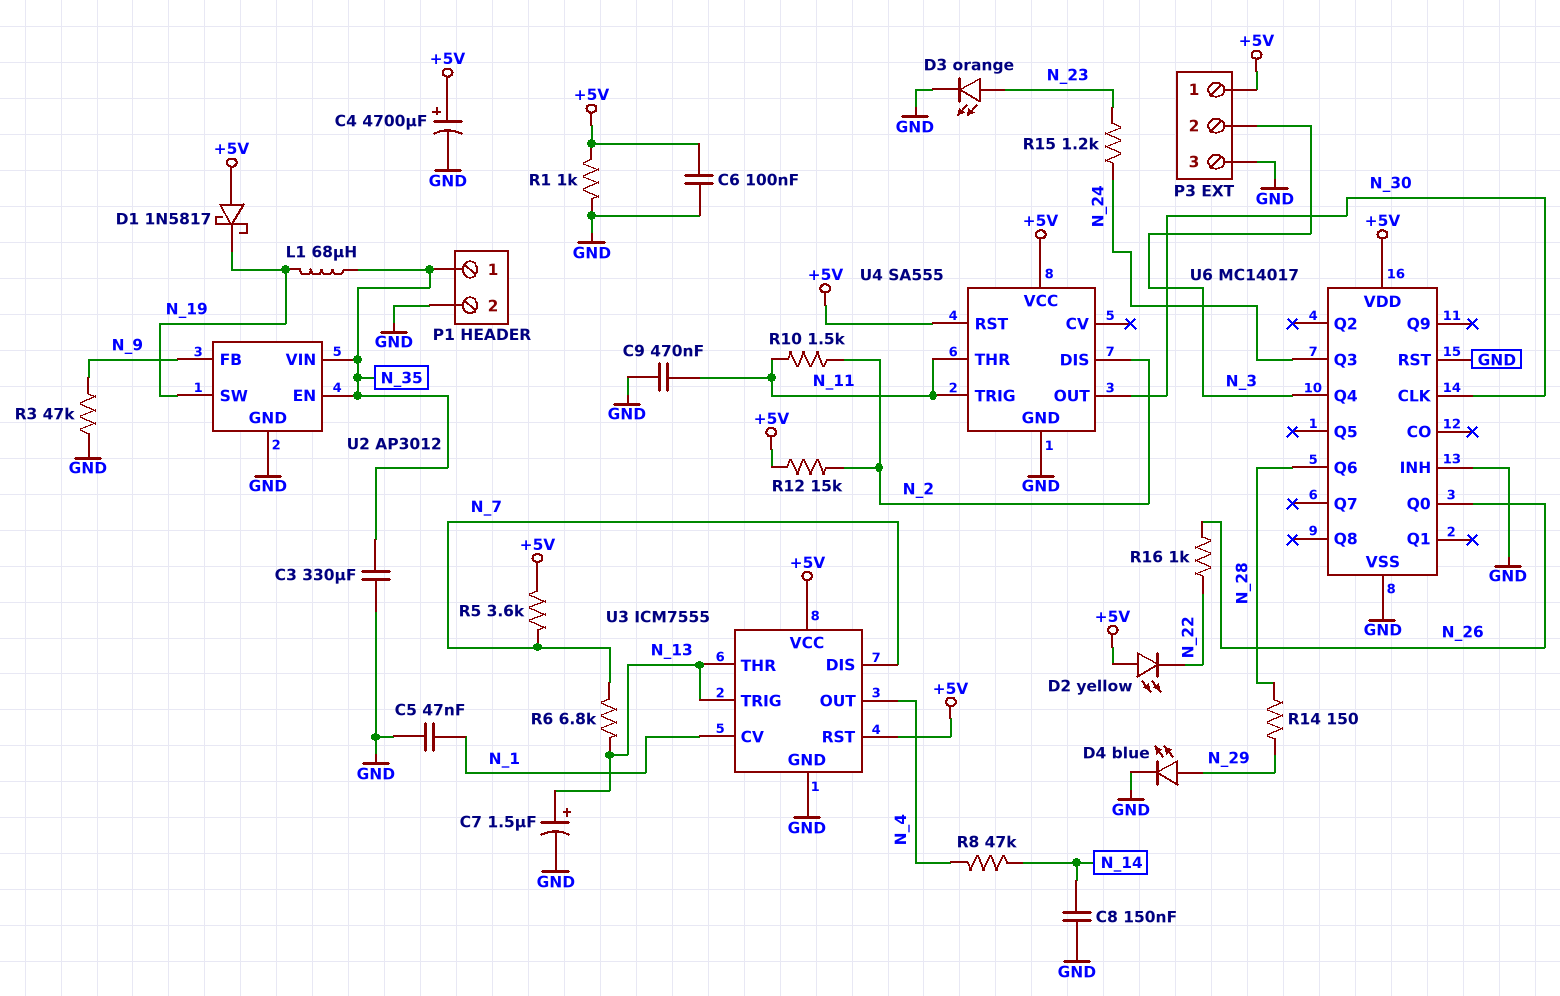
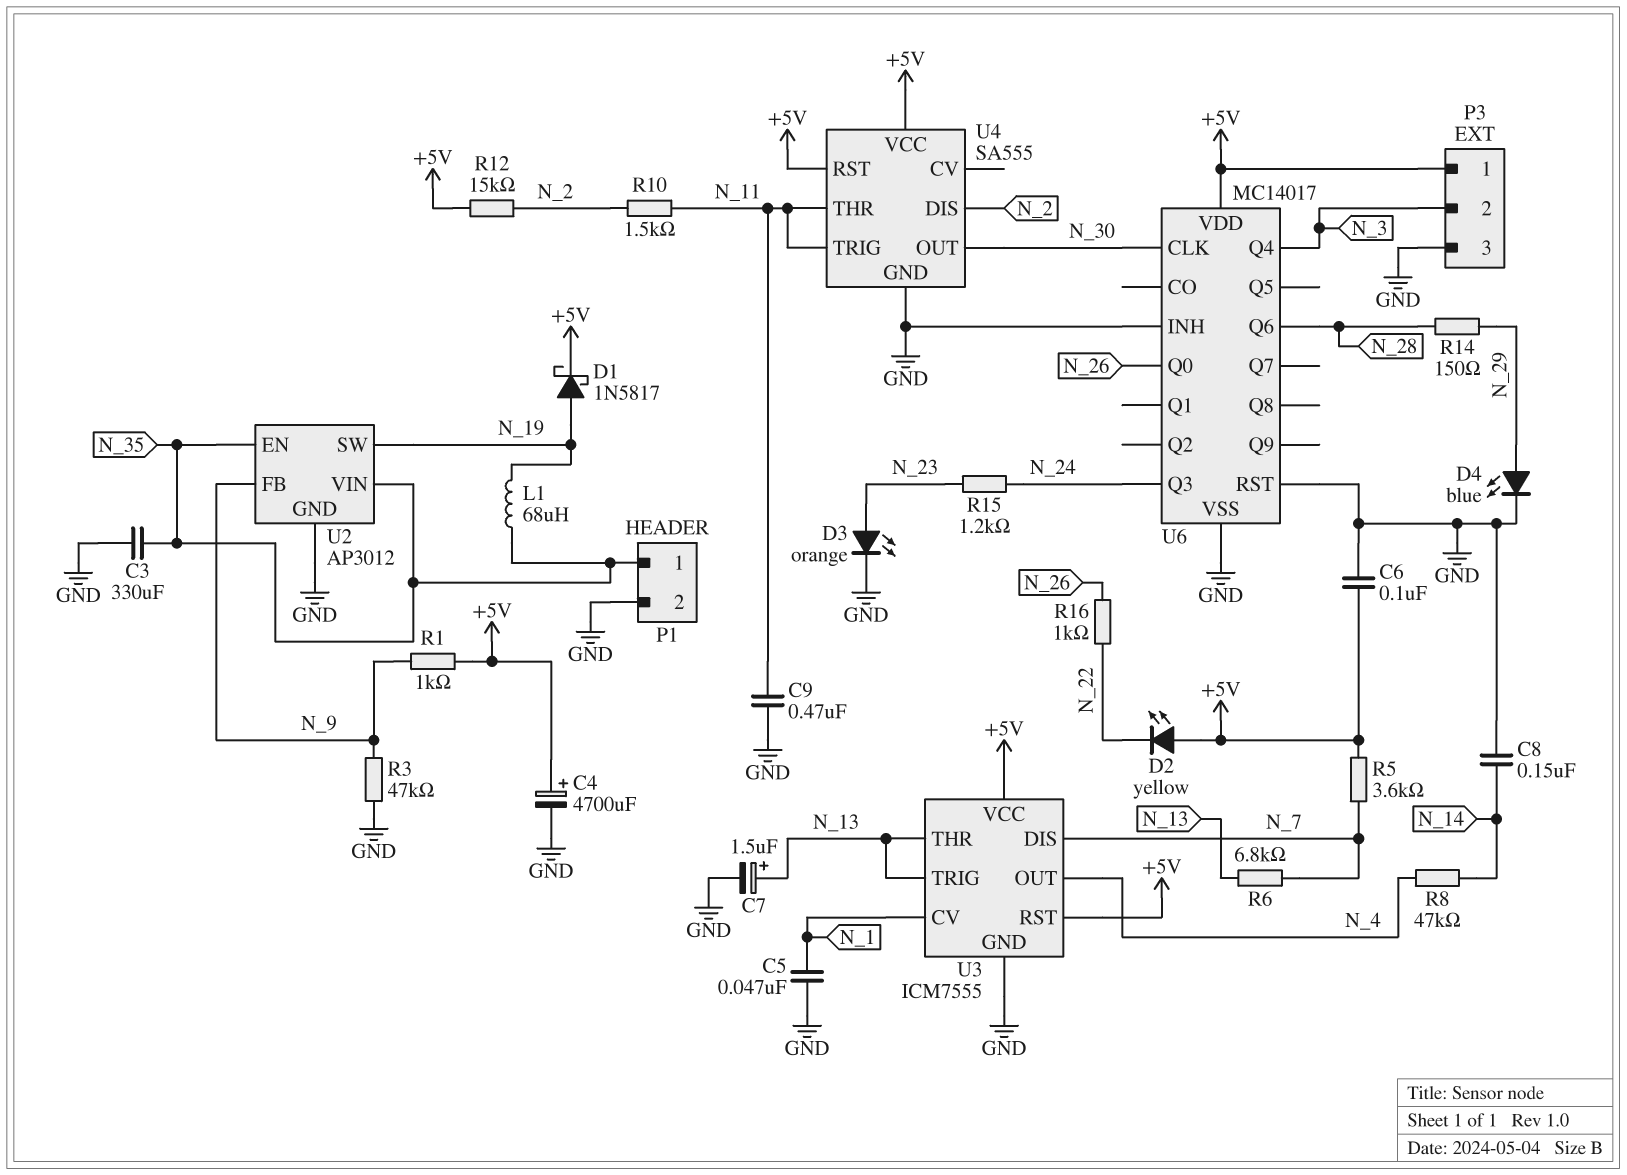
D1: schottky 1N5817 (A +5V, K N_19) -> schottky 1N5817 (A N_19, K +5V)
R1: 1k (+5V, GND) -> 1k (+5V, N_9)

